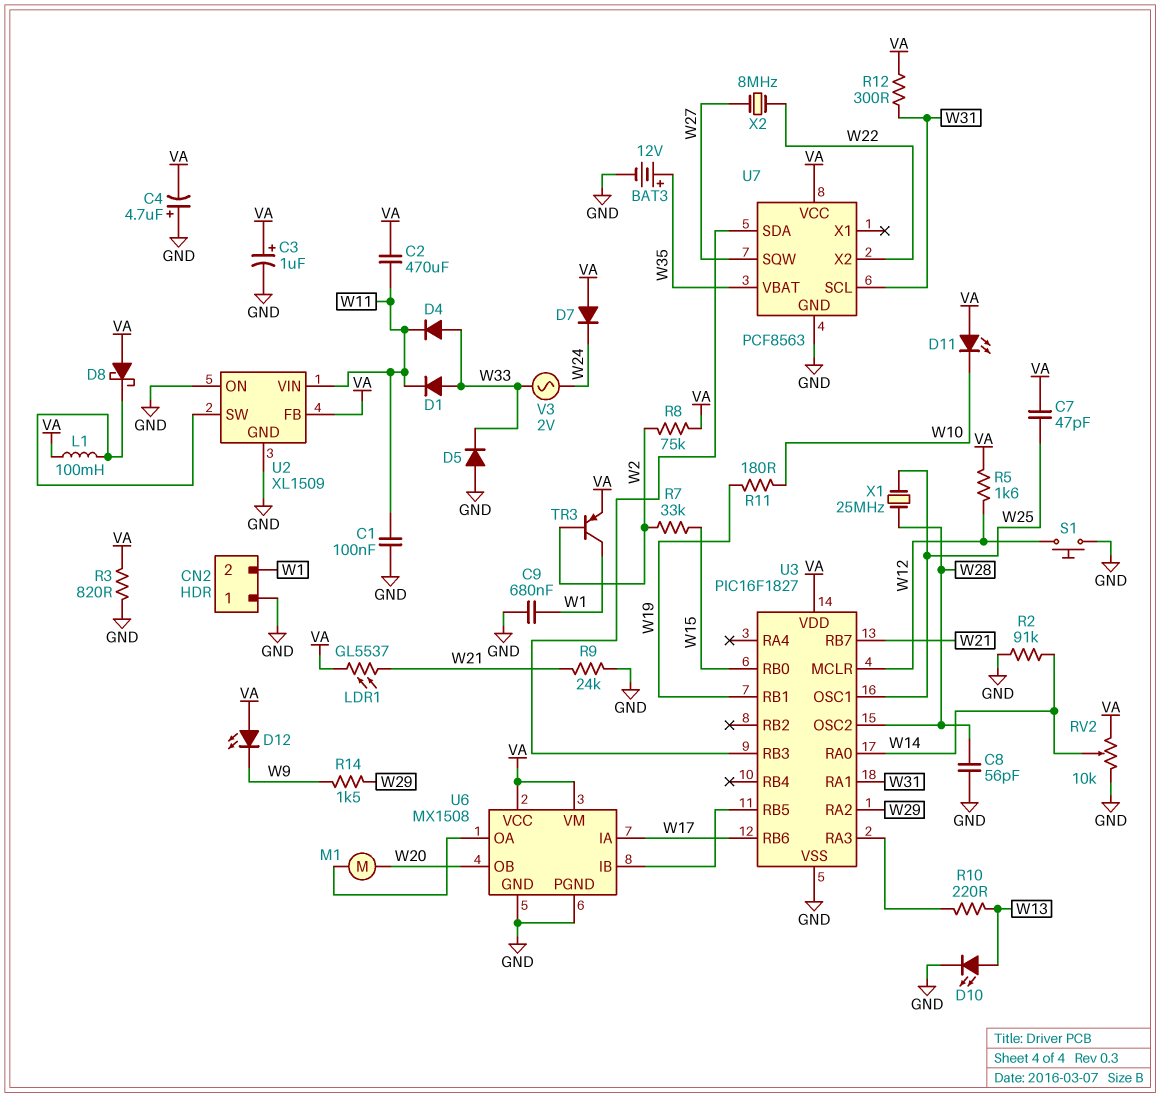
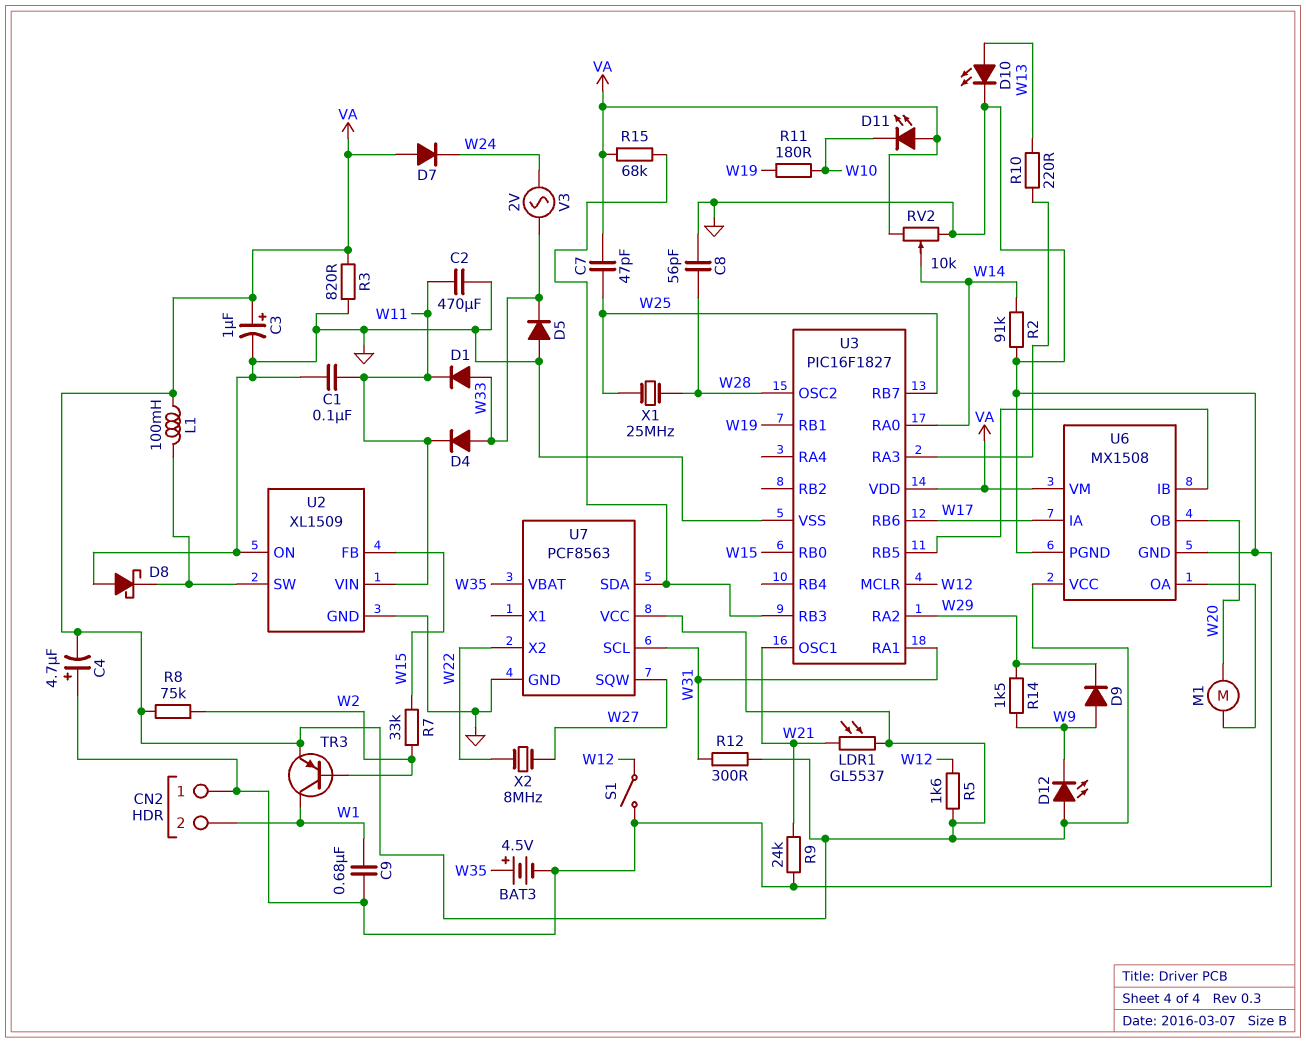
BAT3: 12V (plus W35, minus GND) -> 4.5V (plus W35, minus GND)
C2: 470uF (VA, W11) -> 470uF (GND, W11)
D8: schottky (A VA, K U2/SW) -> schottky (A GND, K U2/SW)
D9: none -> diode (A W9, K W29)
R15: none -> 68k (U3/RB3, VA)
S1: button (GND, W12) -> switch (GND, W12)
U2 pin FB: VA -> W15
U3 pin OSC1: W25 -> W21
U3 pin RB7: W21 -> W25

